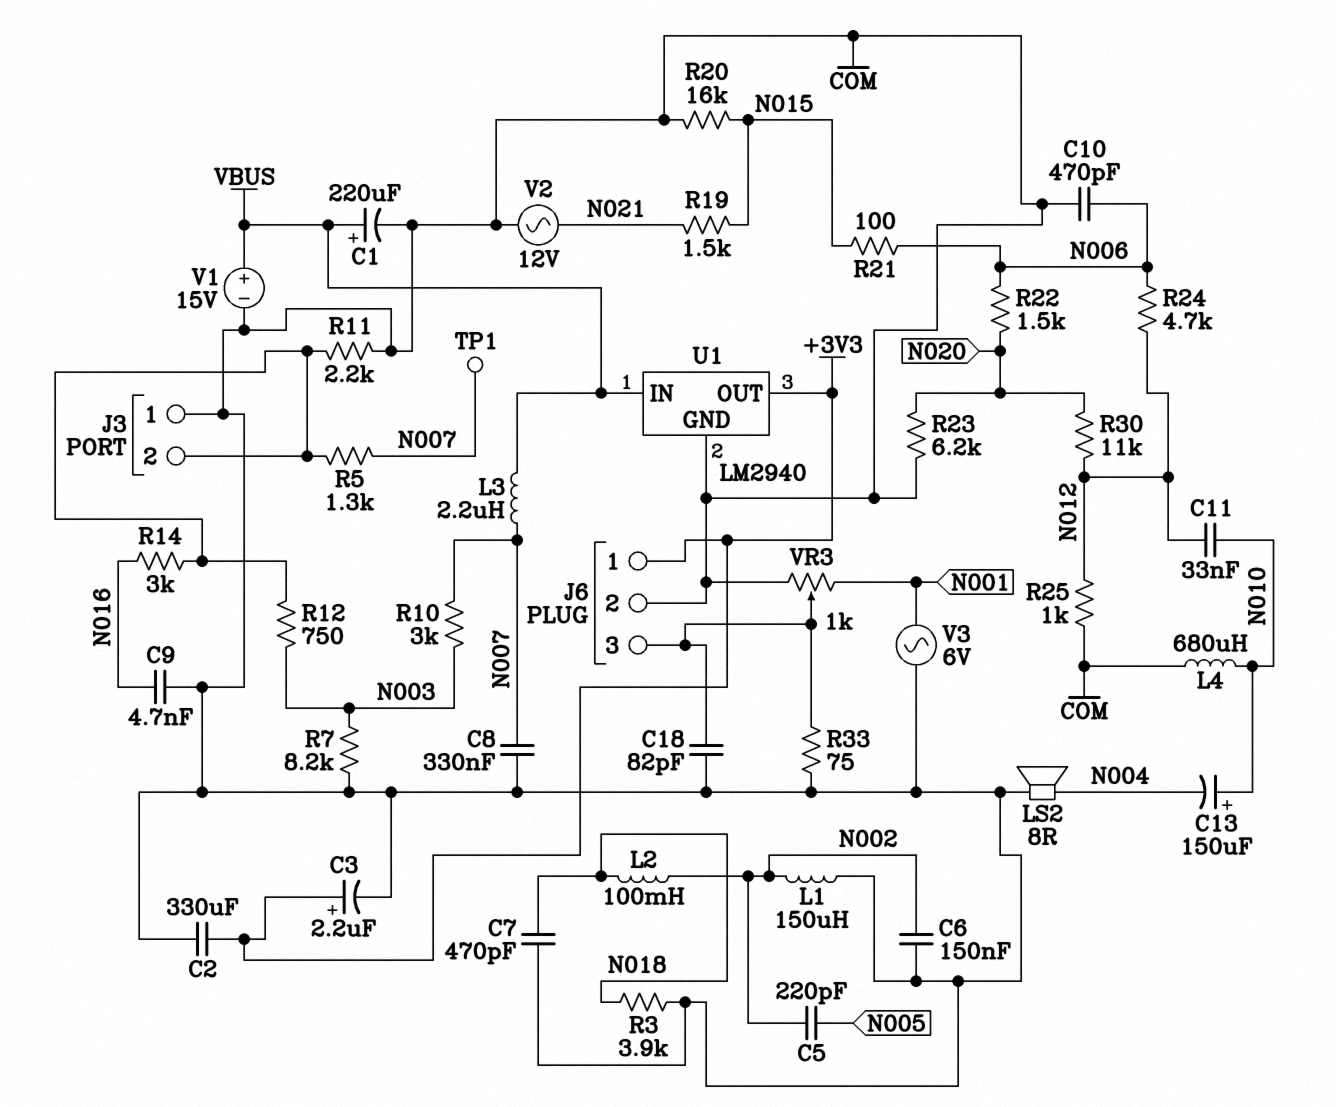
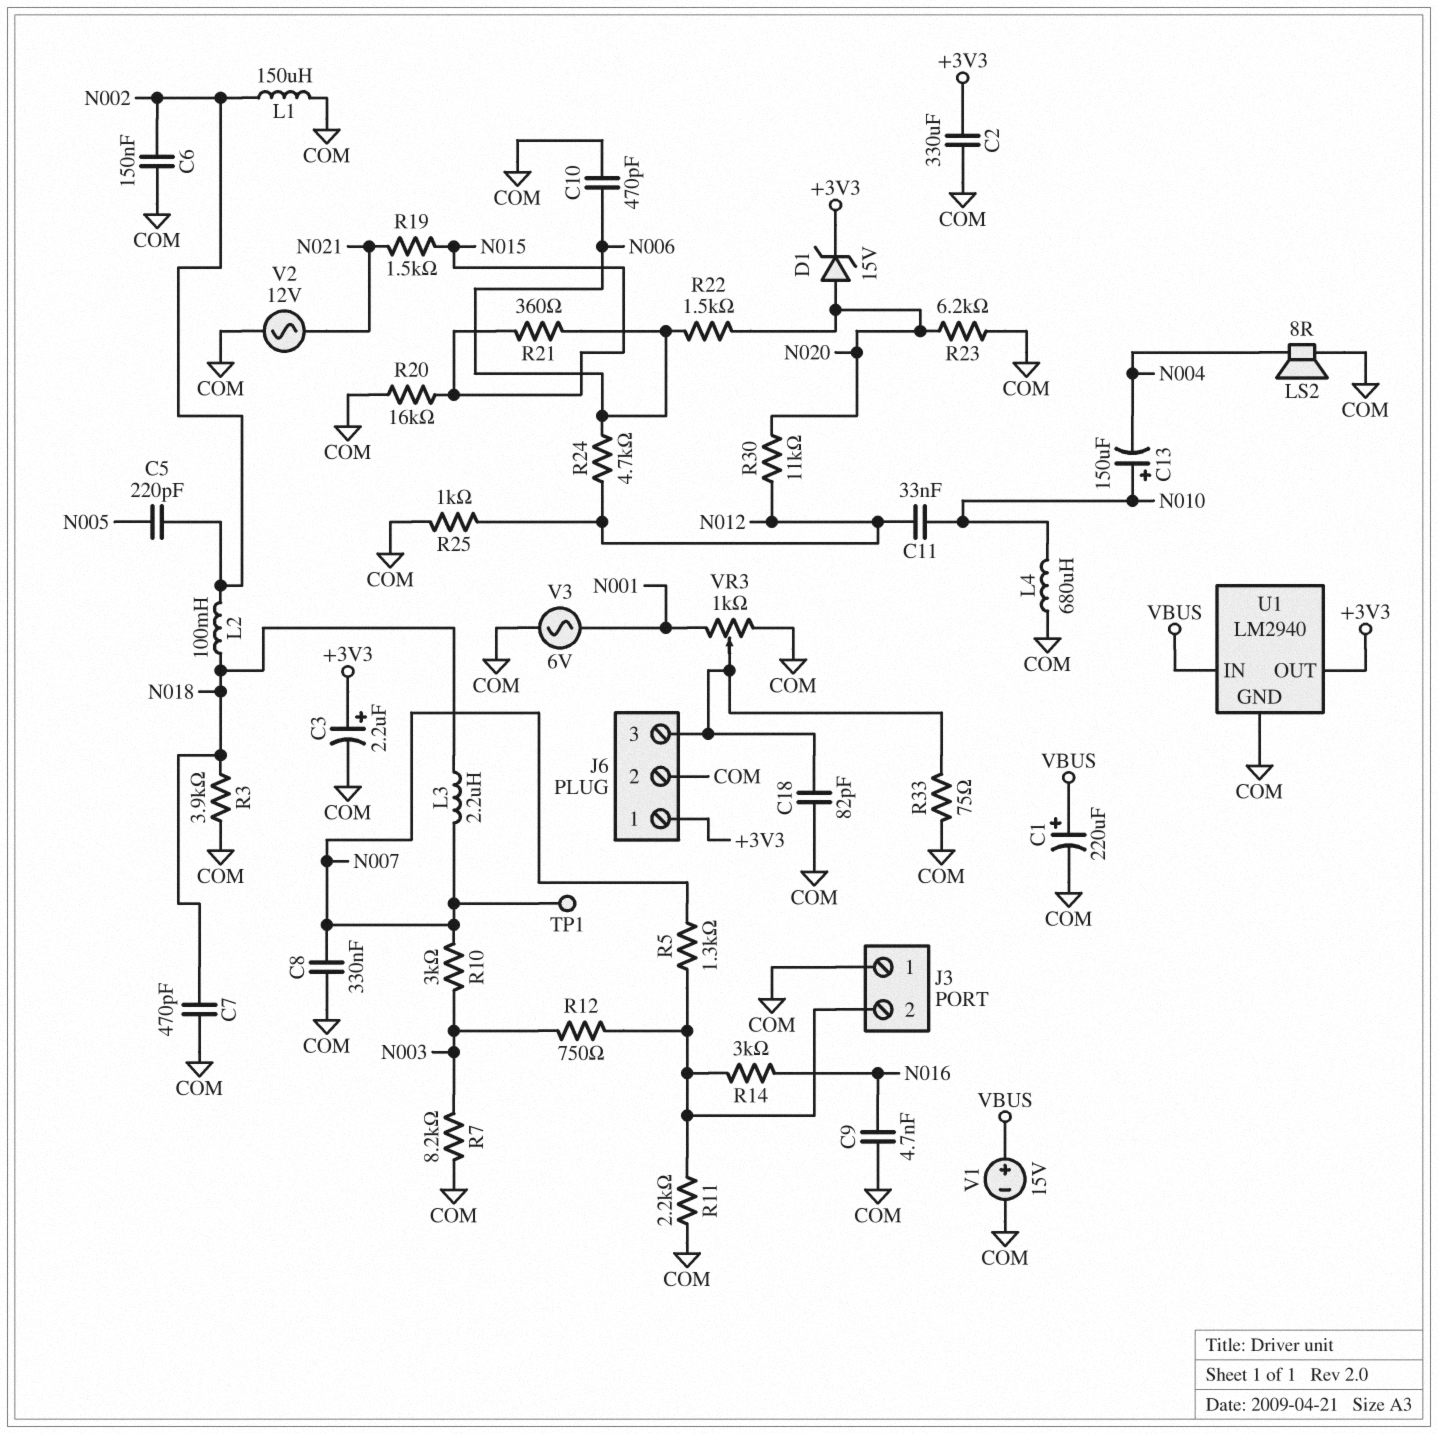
D1: none -> zener 15V (A N020, K +3V3)
L3: 2.2uH (N007, VBUS) -> 2.2uH (N007, N018)
R21: 100 (N006, N015) -> 360 (N006, N015)

